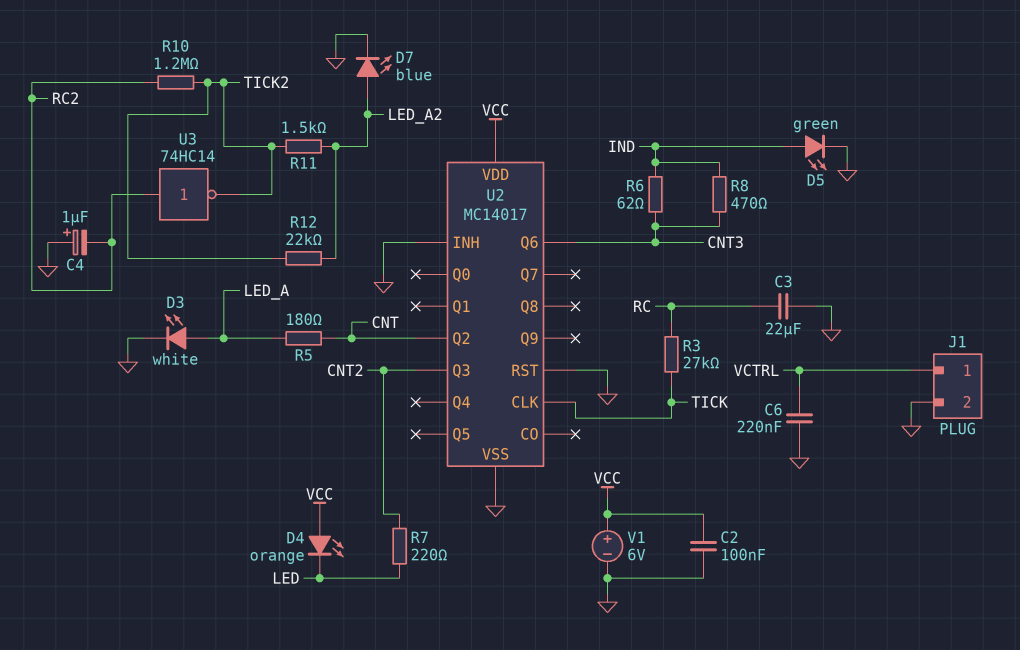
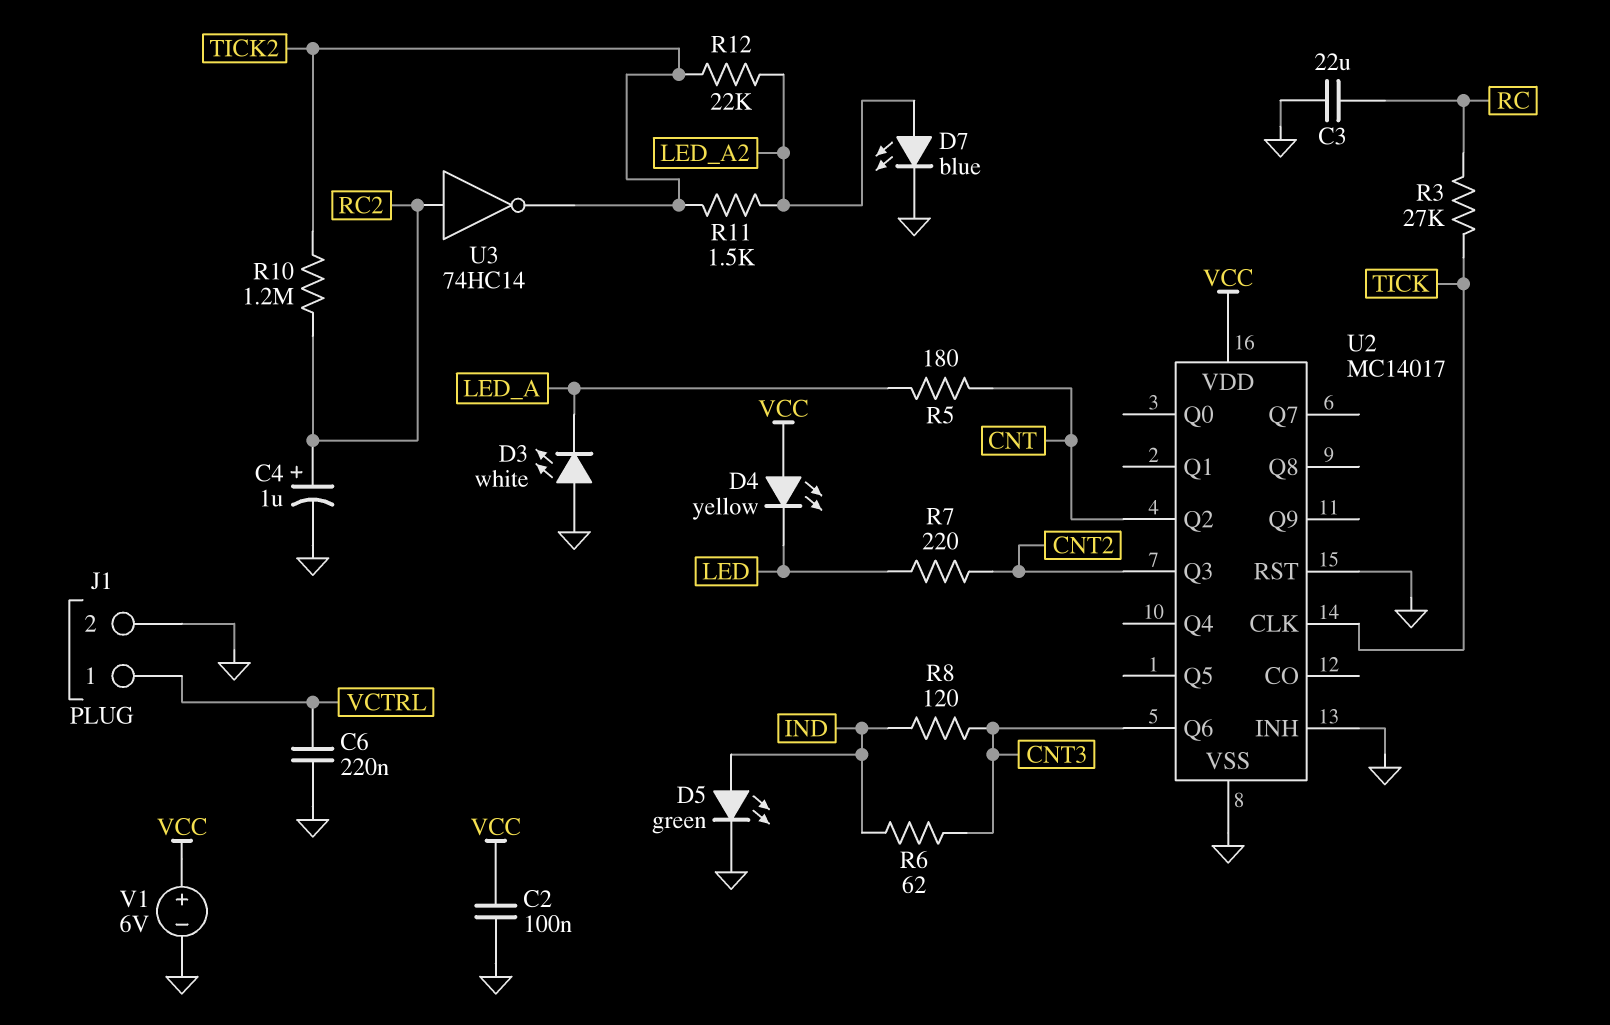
C4: 1uF (plus GND, minus RC2) -> 1uF (plus RC2, minus GND)
D3: LED white (A LED_A, K GND) -> LED white (A GND, K LED_A)
D4: LED orange (A VCC, K LED) -> LED yellow (A VCC, K LED)
R8: 470 (CNT3, IND) -> 120 (CNT3, IND)

